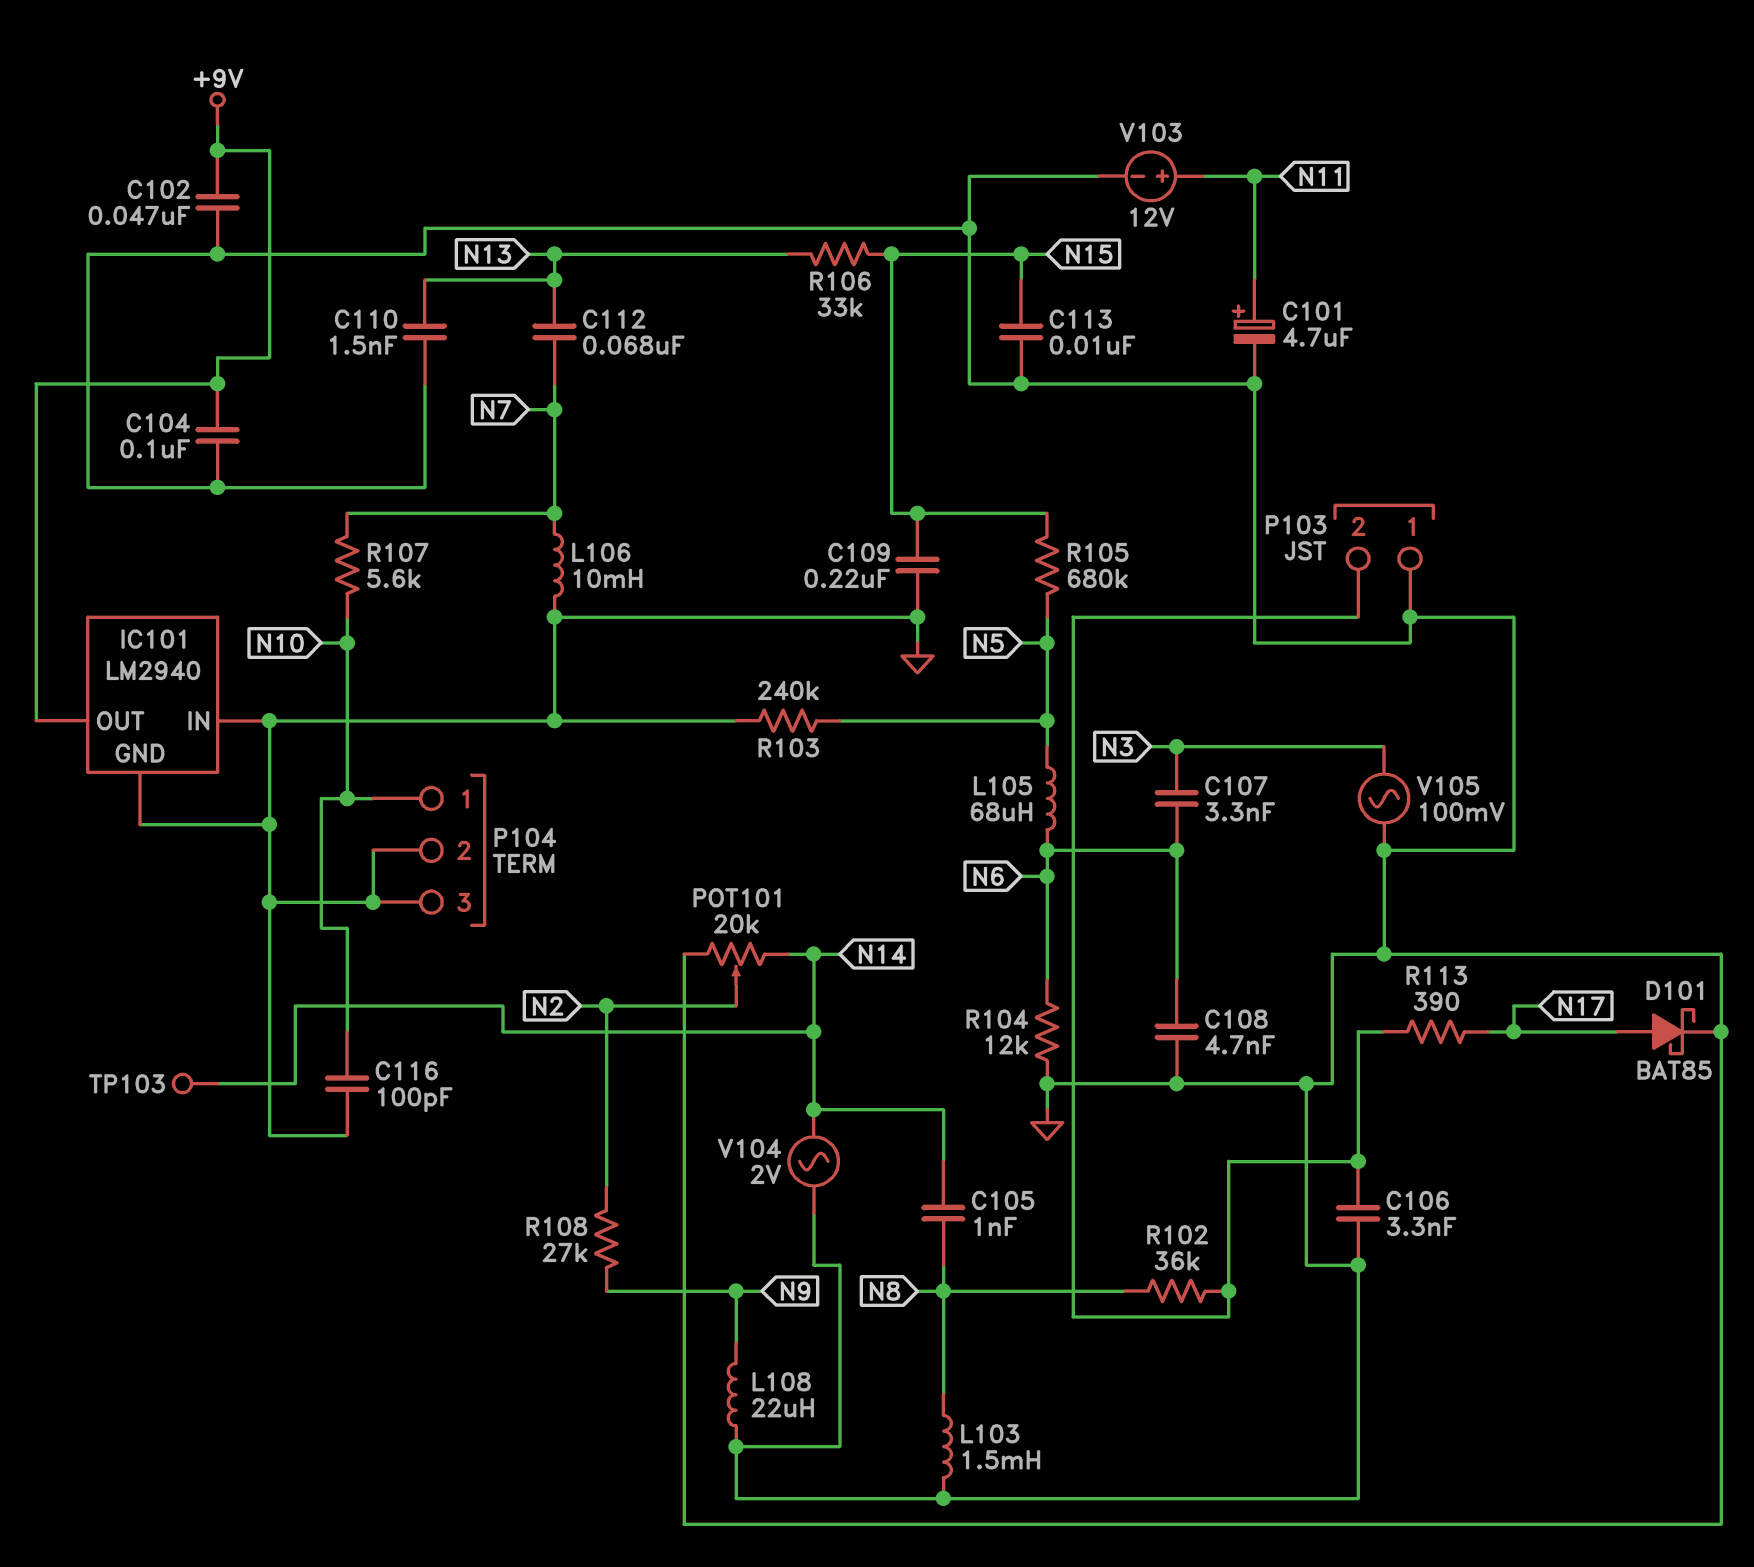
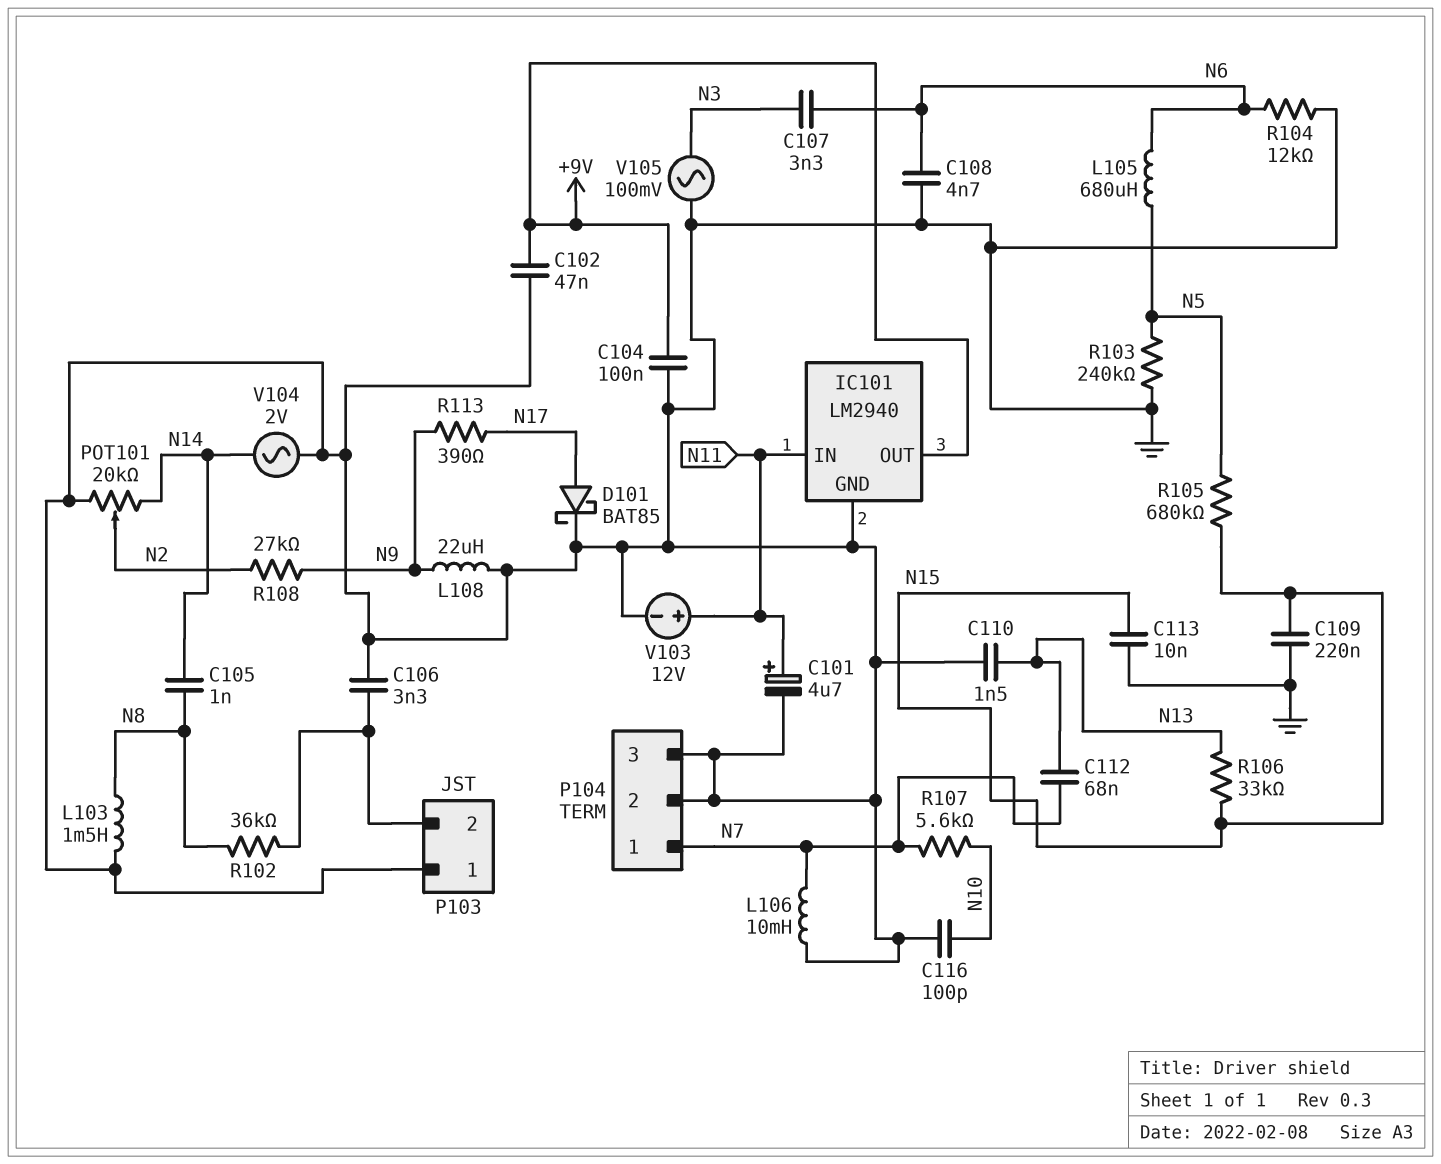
IC101 pin IN: GND -> N11
L105: 68uH (N5, N6) -> 680uH (N5, N6)
P104 pin 1: N10 -> N7
R113: 390 (N17, P103/2) -> 390 (N9, N17)
TP103: test point (N14) -> none

